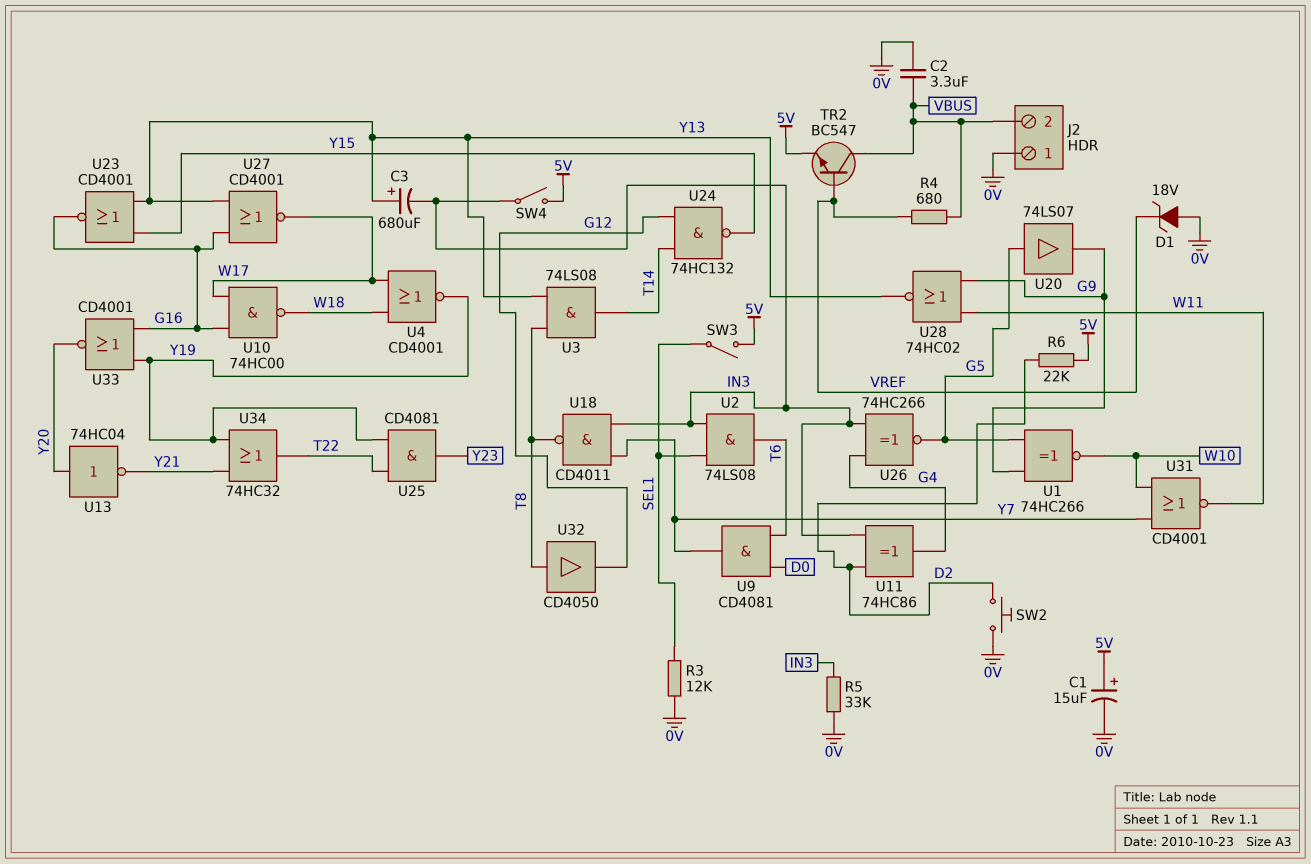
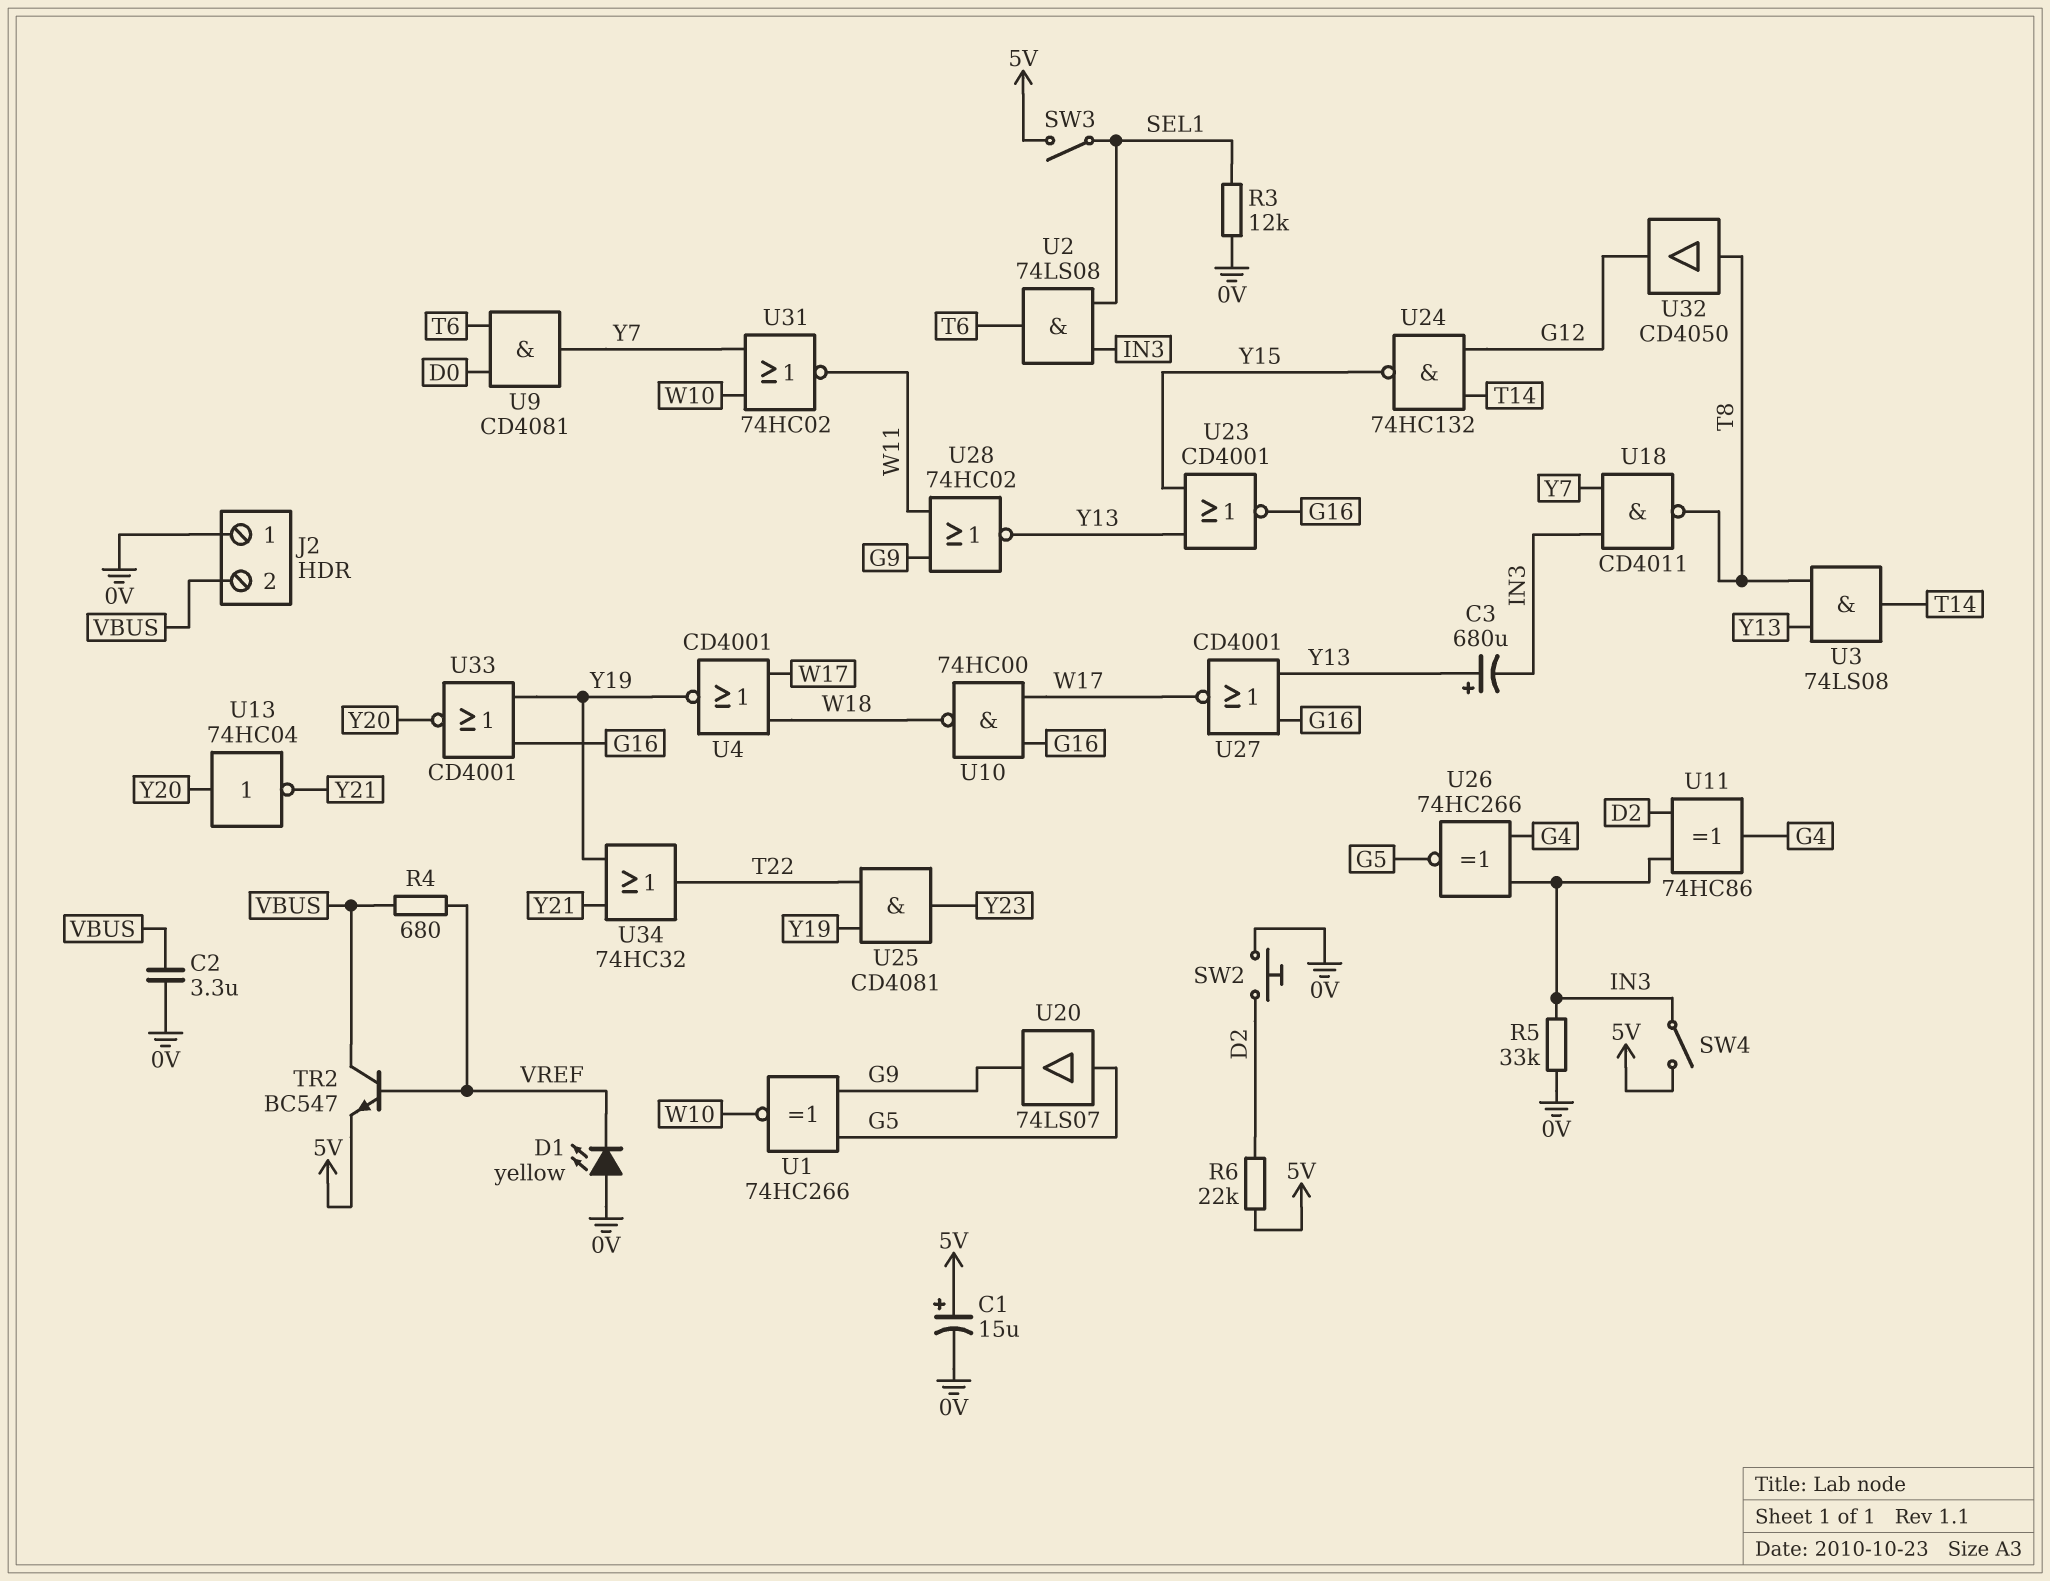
D1: zener 18V (A 0V, K VREF) -> LED yellow (A 0V, K VREF)
U31: NOR CD4001 (in W10, in Y7, out W11) -> NOR 74HC02 (in W10, in Y7, out W11)

